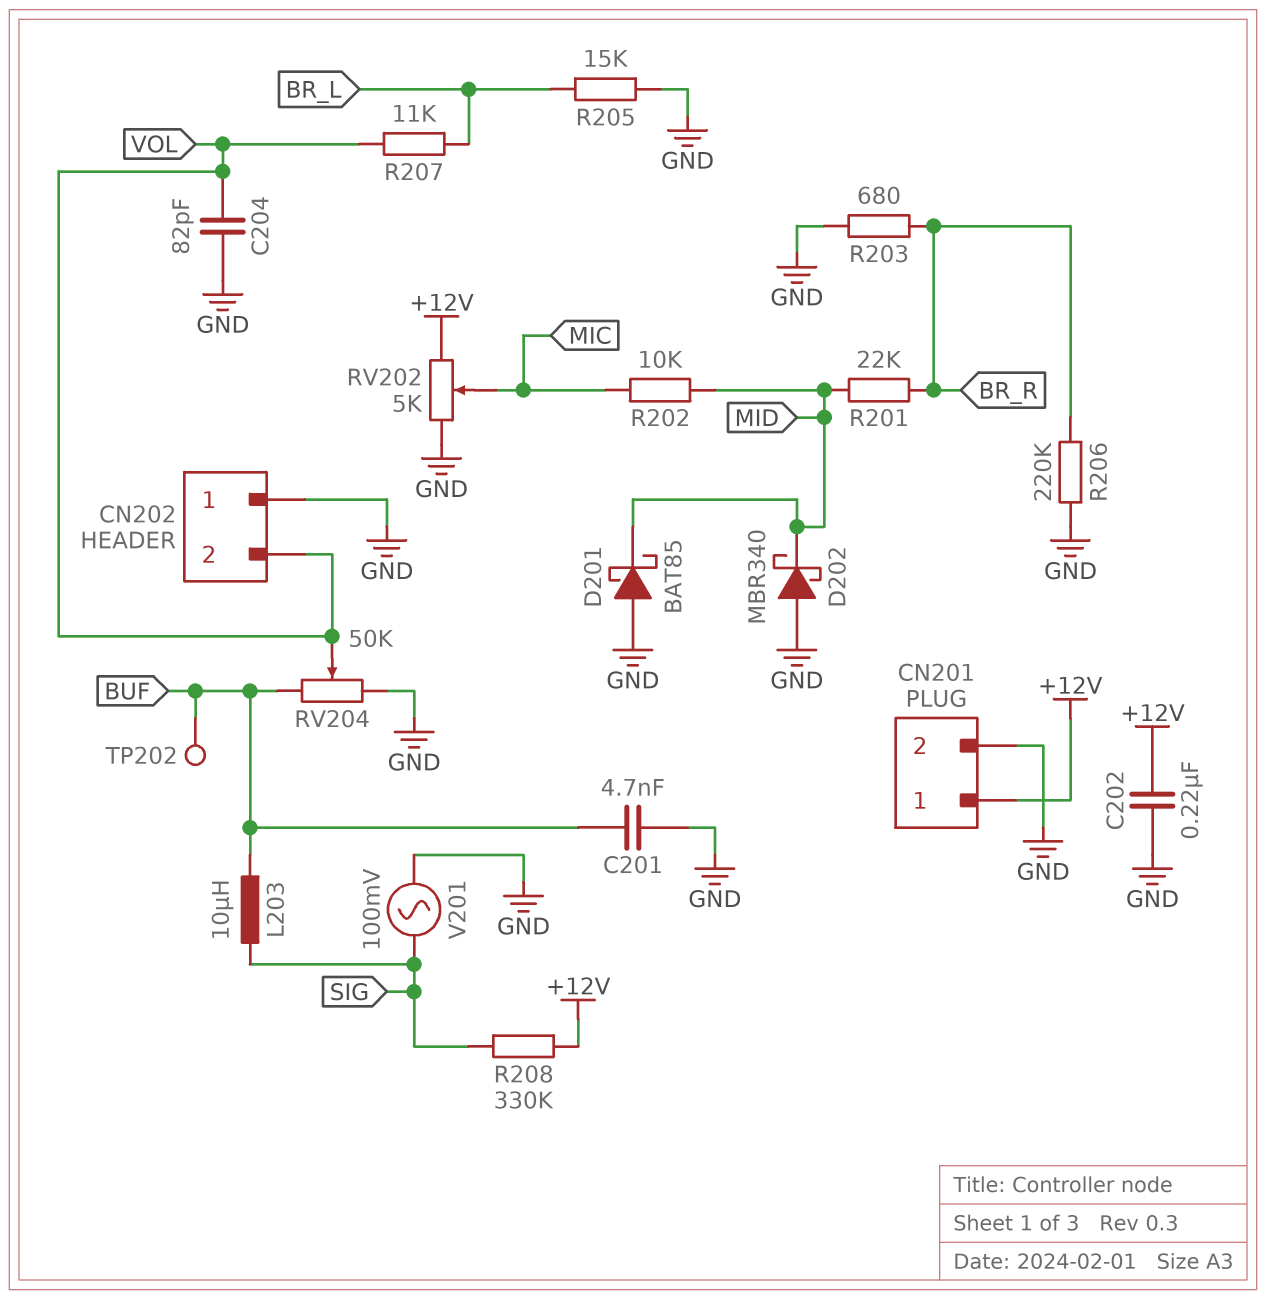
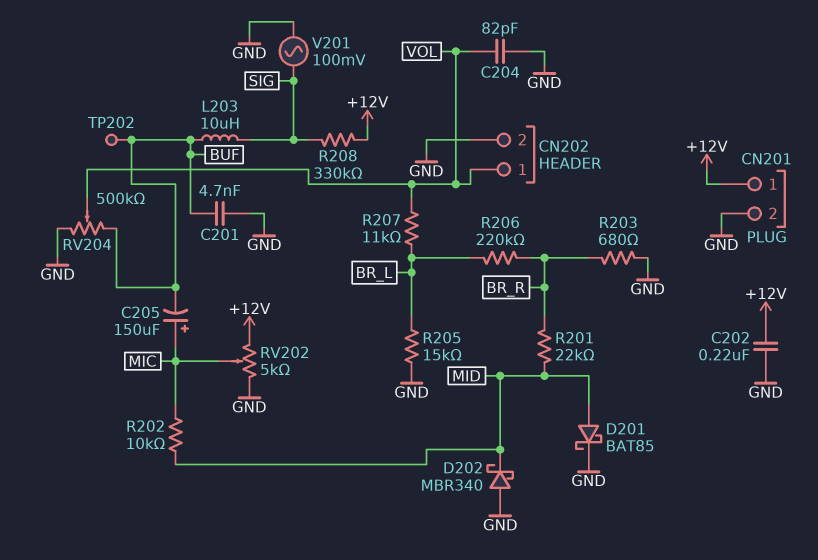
C205: none -> 150uF (plus MIC, minus BUF)
CN202 pin 1: GND -> VOL
CN202 pin 2: VOL -> GND
D201: schottky BAT85 (A GND, K MID) -> schottky BAT85 (A MID, K GND)
R206: 220k (BR_R, GND) -> 220k (BR_L, BR_R)
RV204: 50k (BUF, GND, wiper VOL) -> 500k (BUF, GND, wiper VOL)

